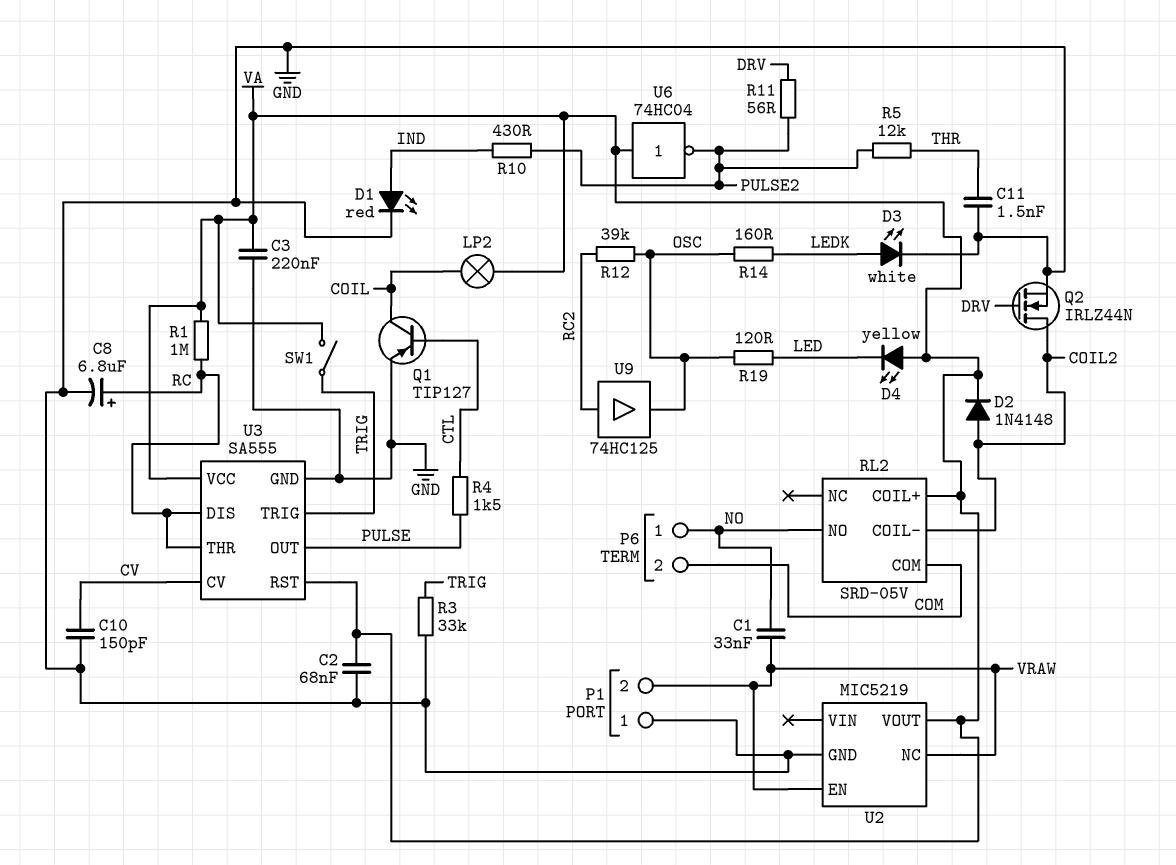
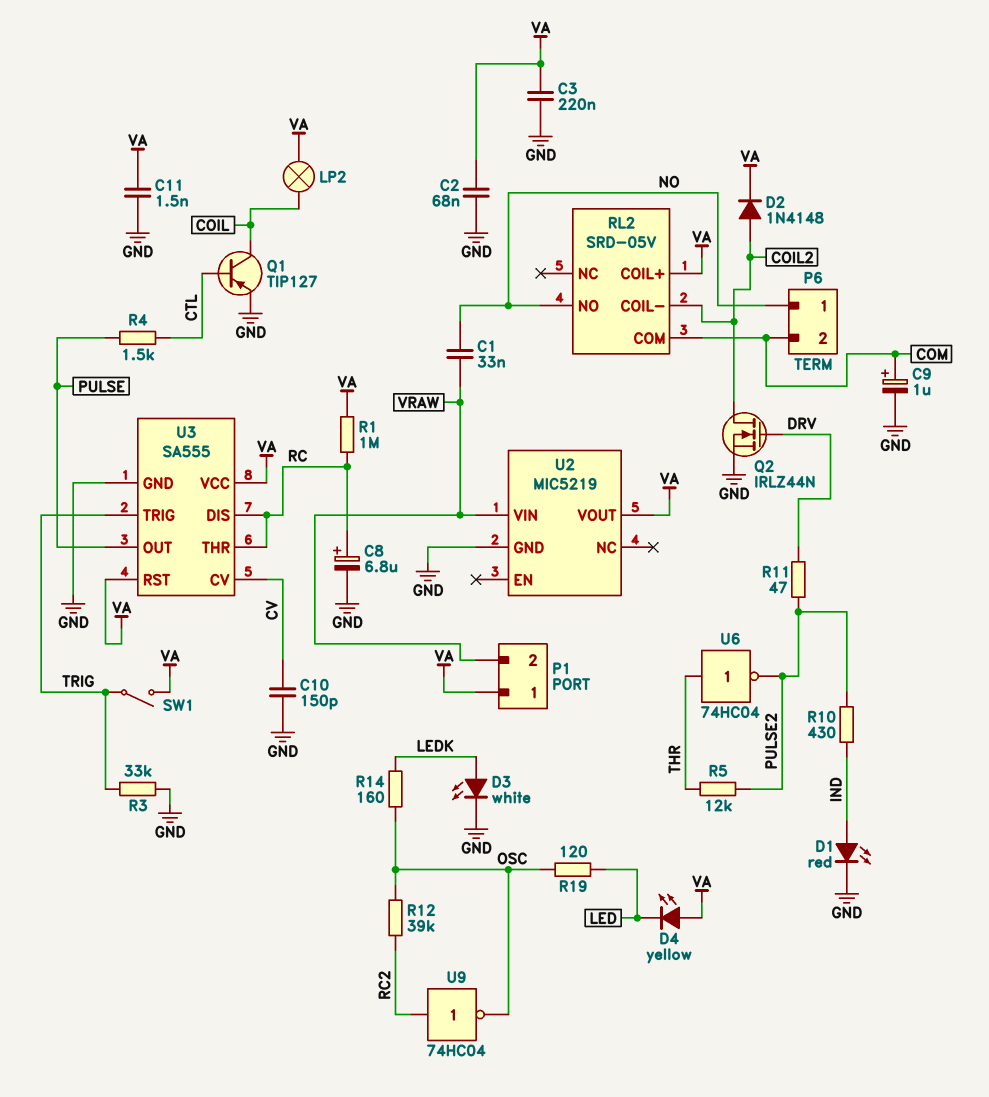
C9: none -> 1uF (plus COM, minus GND)
C11: 1.5nF (GND, THR) -> 1.5nF (GND, VA)
P1 pin 1: GND -> VA
R11: 56 (DRV, PULSE2) -> 47 (DRV, PULSE2)
U2 pin EN: VRAW -> none
U2 pin NC: VRAW -> none
U2 pin VIN: none -> VRAW
U6: NOT 74HC04 (in VA, out PULSE2) -> NOT 74HC04 (in THR, out PULSE2)
U9: buffer 74HC125 (in RC2, out OSC) -> NOT 74HC04 (in RC2, out OSC)

